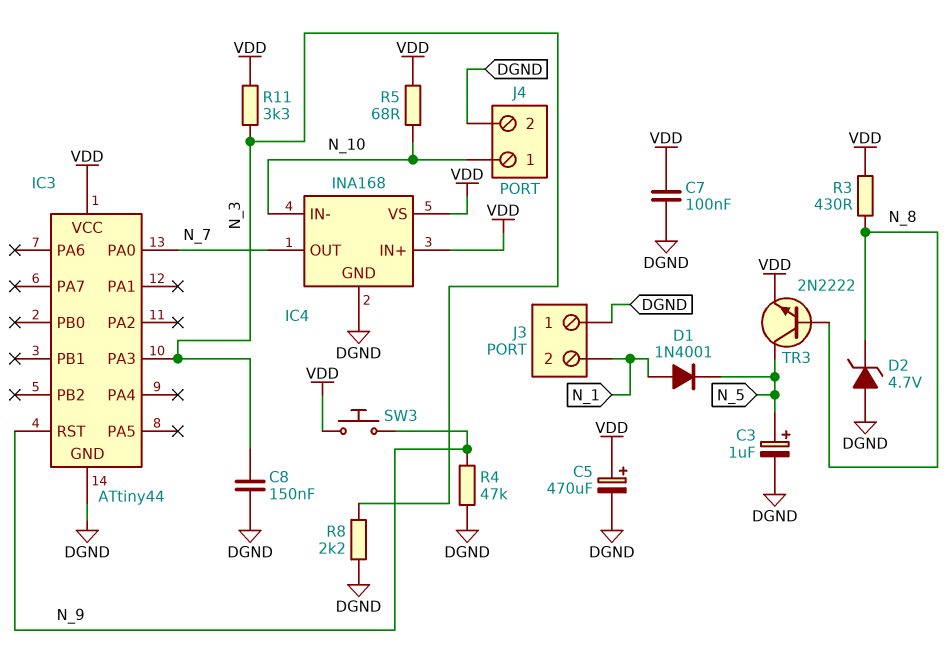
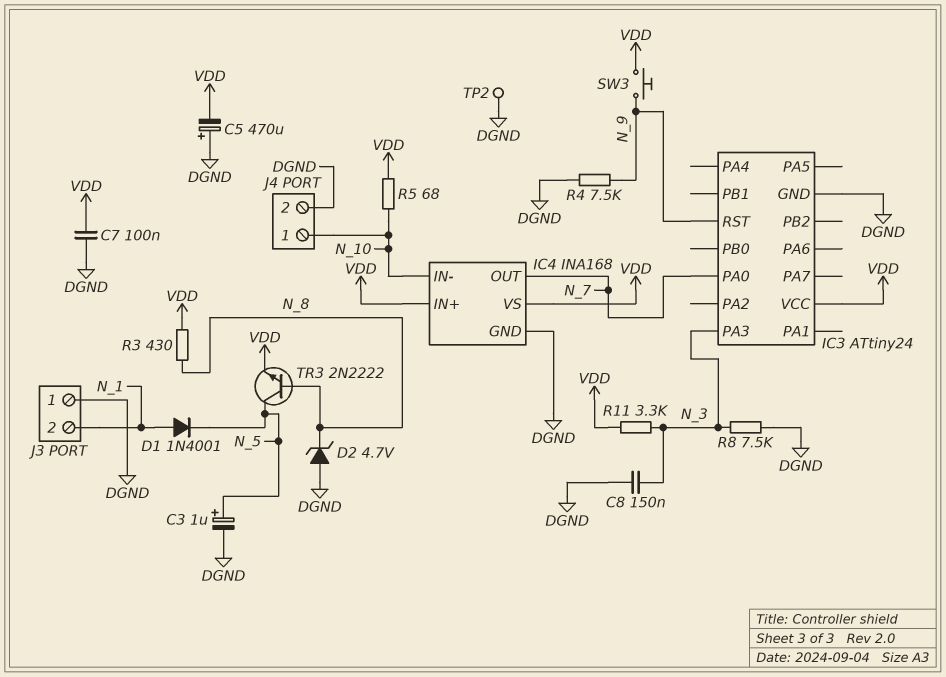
C5: 470uF (plus VDD, minus DGND) -> 470uF (plus DGND, minus VDD)
IC3: ATtiny44 -> ATtiny24
R4: 47k (DGND, N_9) -> 7.5k (DGND, N_9)
R8: 2.2k (DGND, N_3) -> 7.5k (DGND, N_3)
TP2: none -> test point (DGND)

